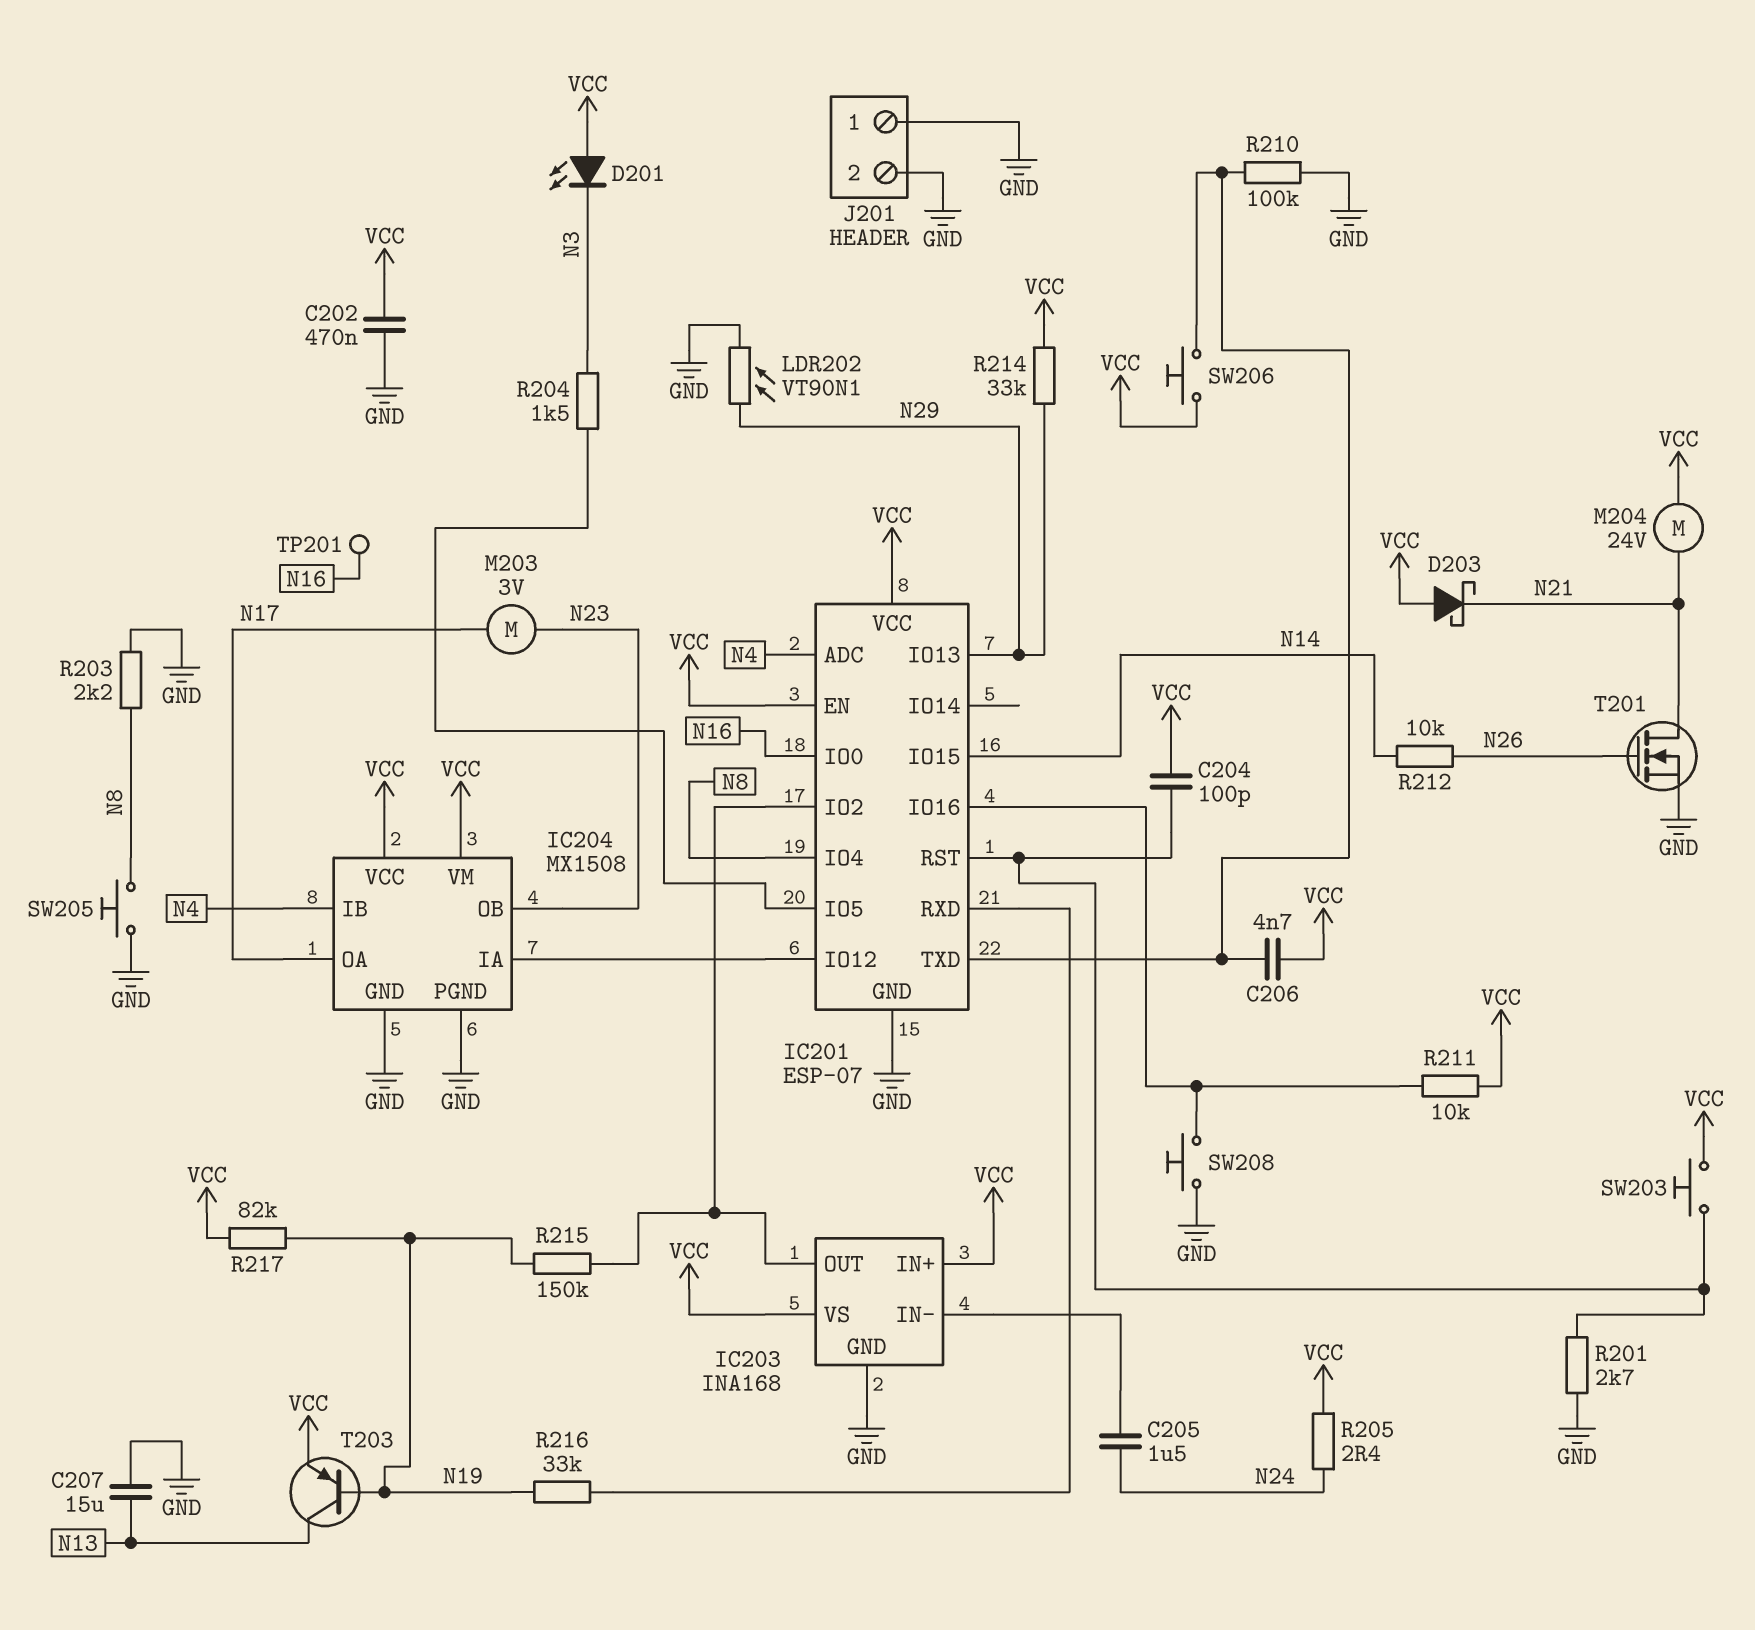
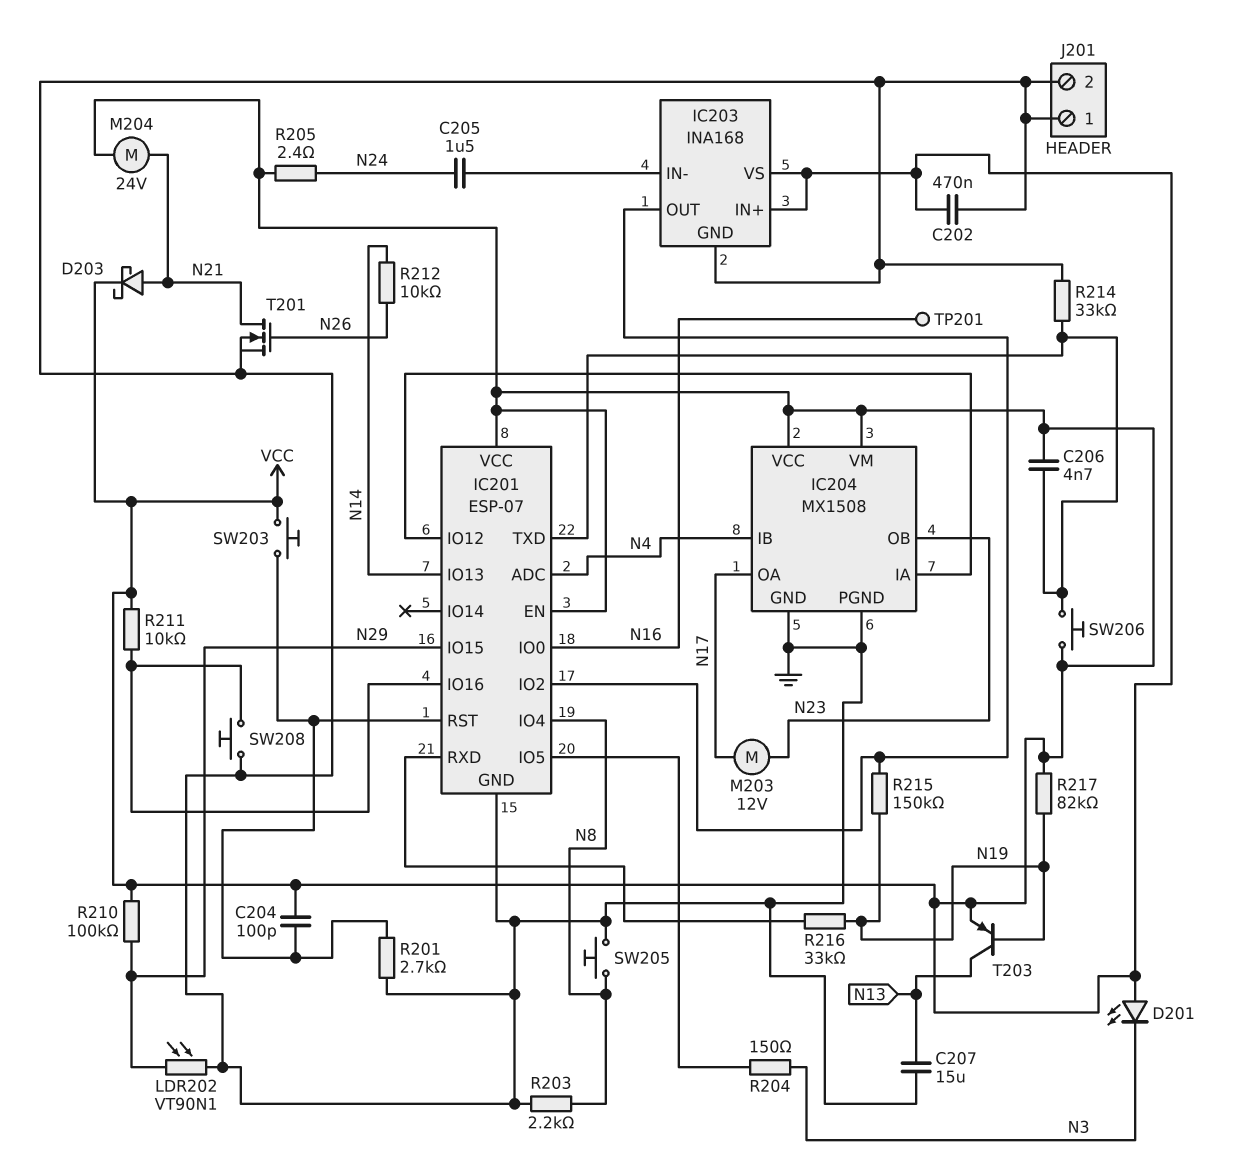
D203: schottky (A VCC, K N21) -> schottky (A N21, K VCC)
IC201 pin IO13: N29 -> N14
IC201 pin IO15: N14 -> N29
M203: motor 3V (N17, N23) -> motor 12V (N17, N23)
R204: 1.5k (IC201/IO5, N3) -> 150 (IC201/IO5, N3)
R210: 100k (GND, IC201/TXD) -> 100k (N29, VCC)
R214: 33k (N29, VCC) -> 33k (GND, IC201/TXD)

